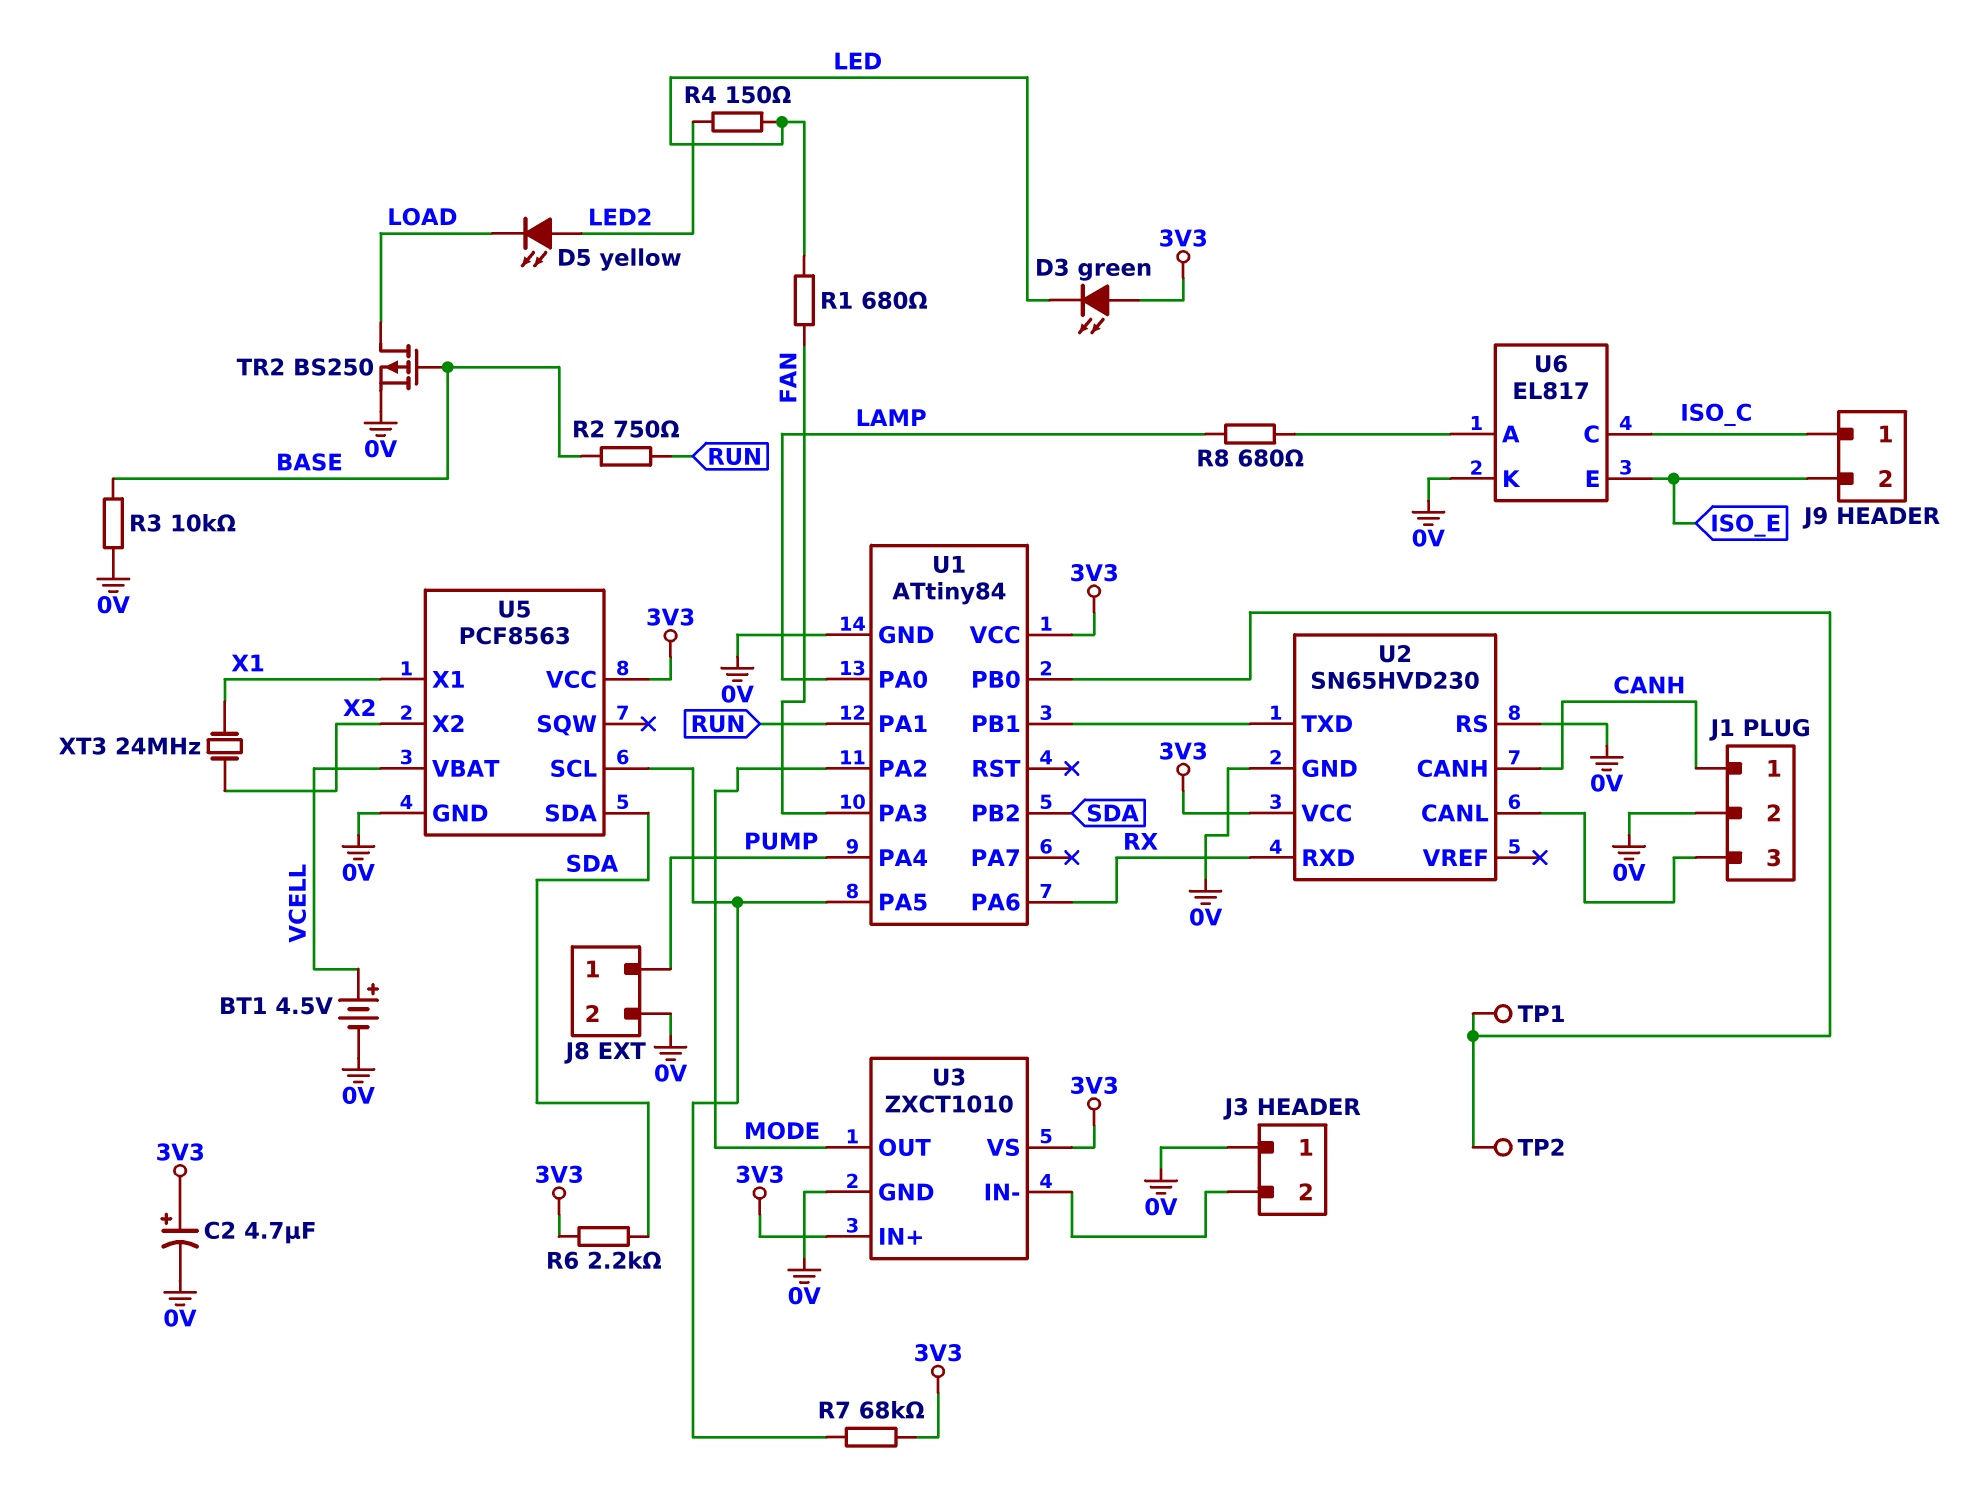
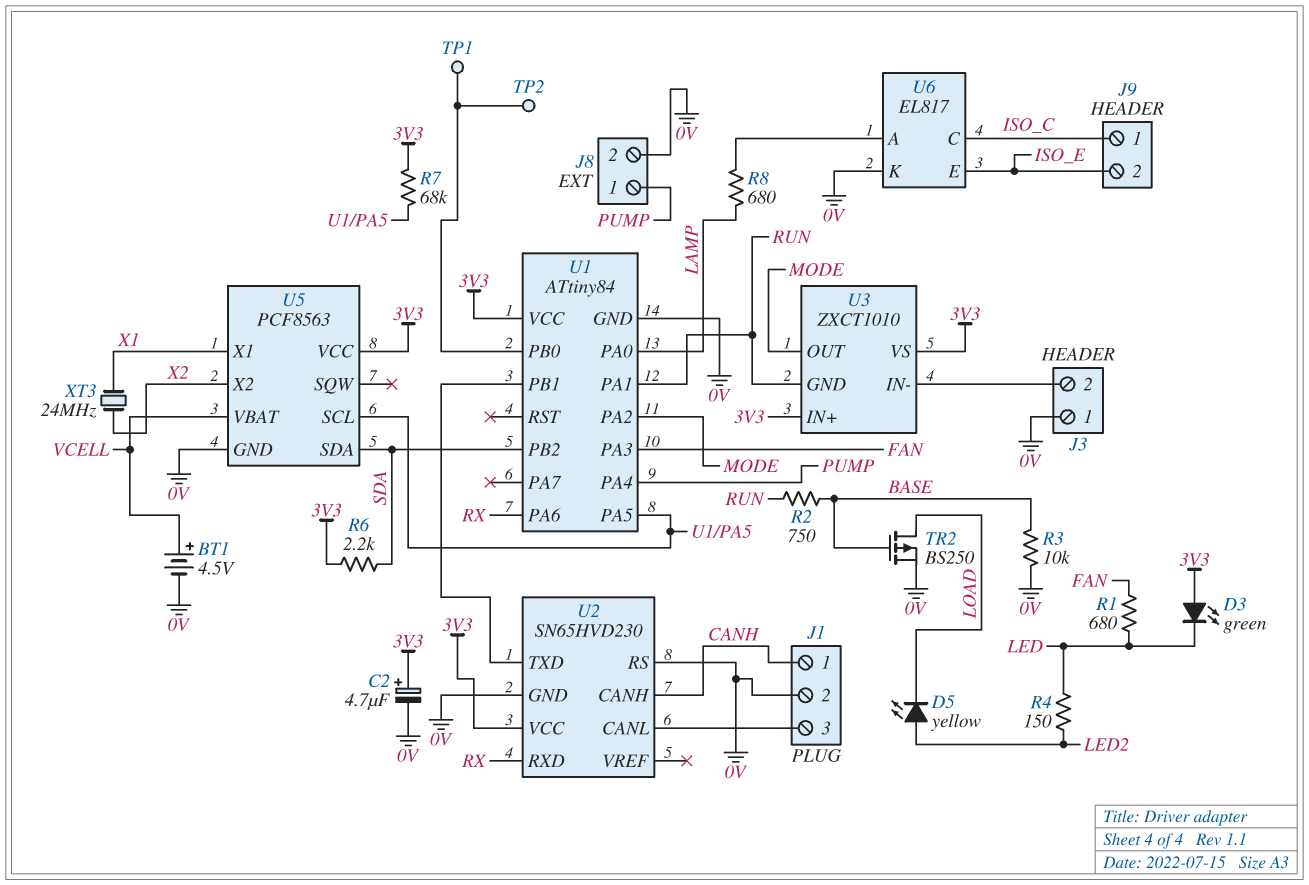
U3 pin GND: 0V -> RUN

